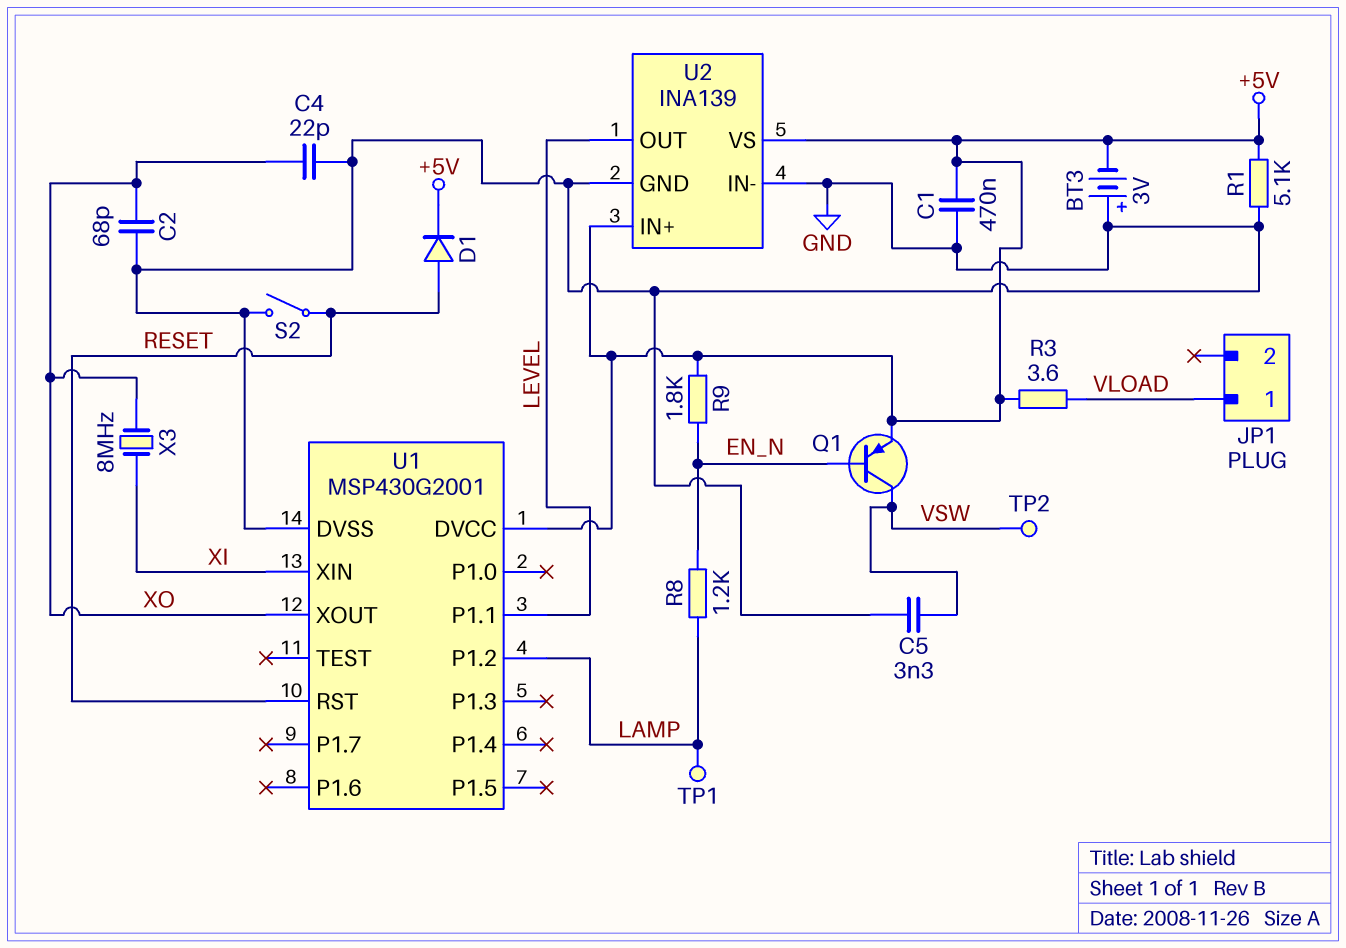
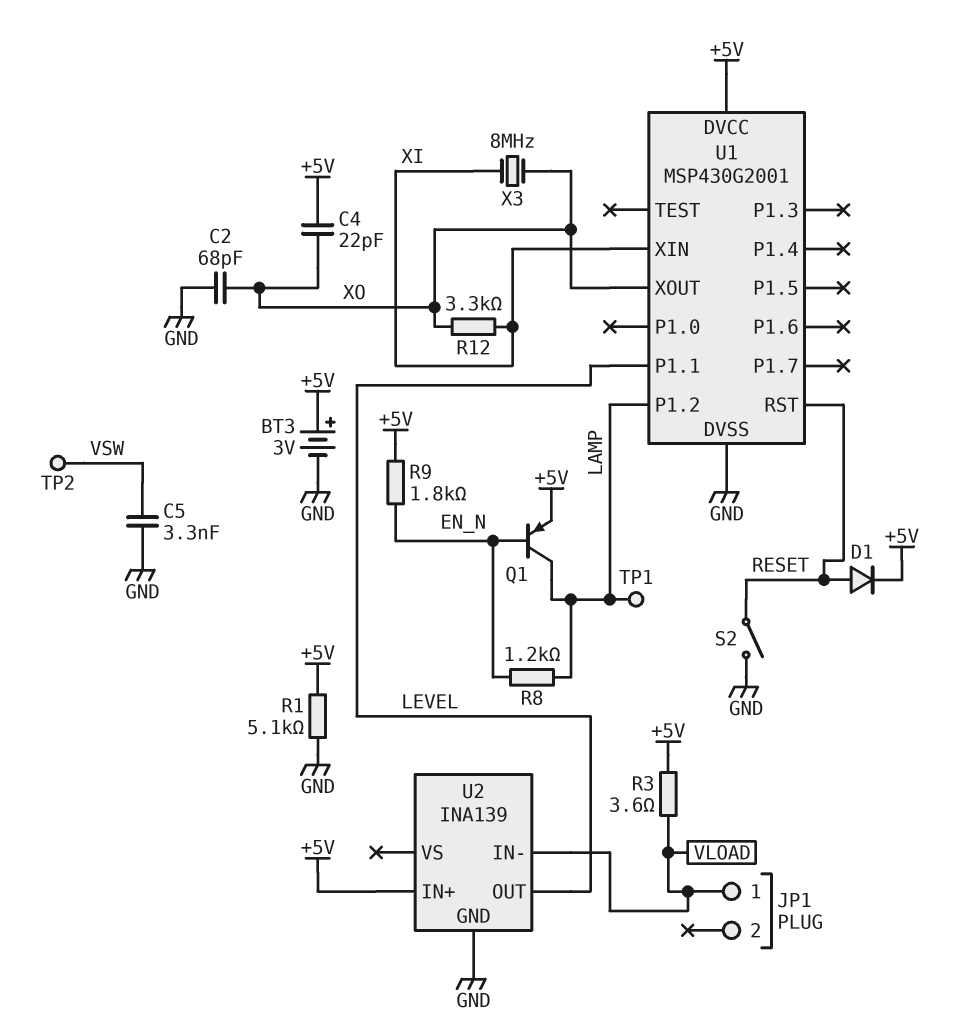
BT3: 3V (plus GND, minus +5V) -> 3V (plus +5V, minus GND)
C1: 470nF (+5V, GND) -> none
C4: 22pF (GND, XO) -> 22pF (+5V, XO)
Q1: PNP (B EN_N, C VSW, E +5V) -> PNP (B EN_N, C LAMP, E +5V)
R12: none -> 3.3k (XI, XO)
U2 pin IN-: GND -> VLOAD
U2 pin VS: +5V -> none

